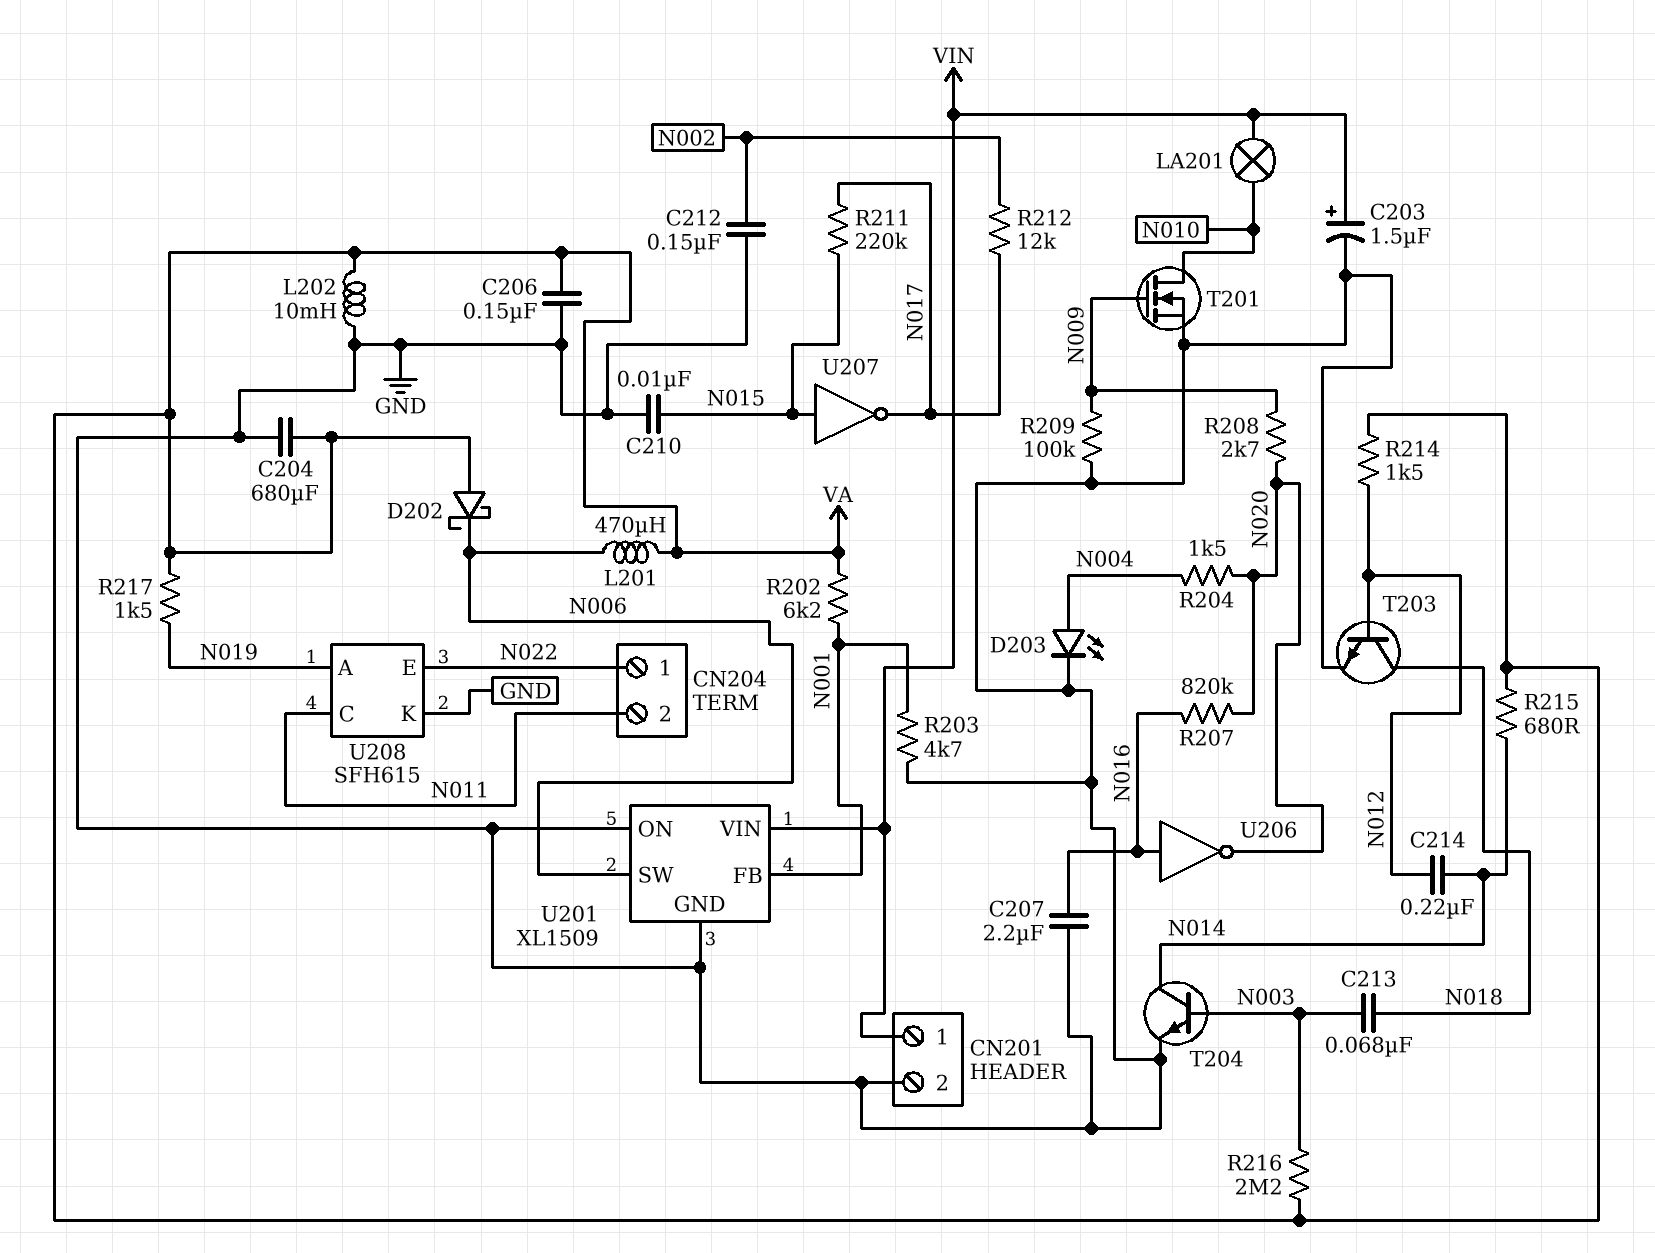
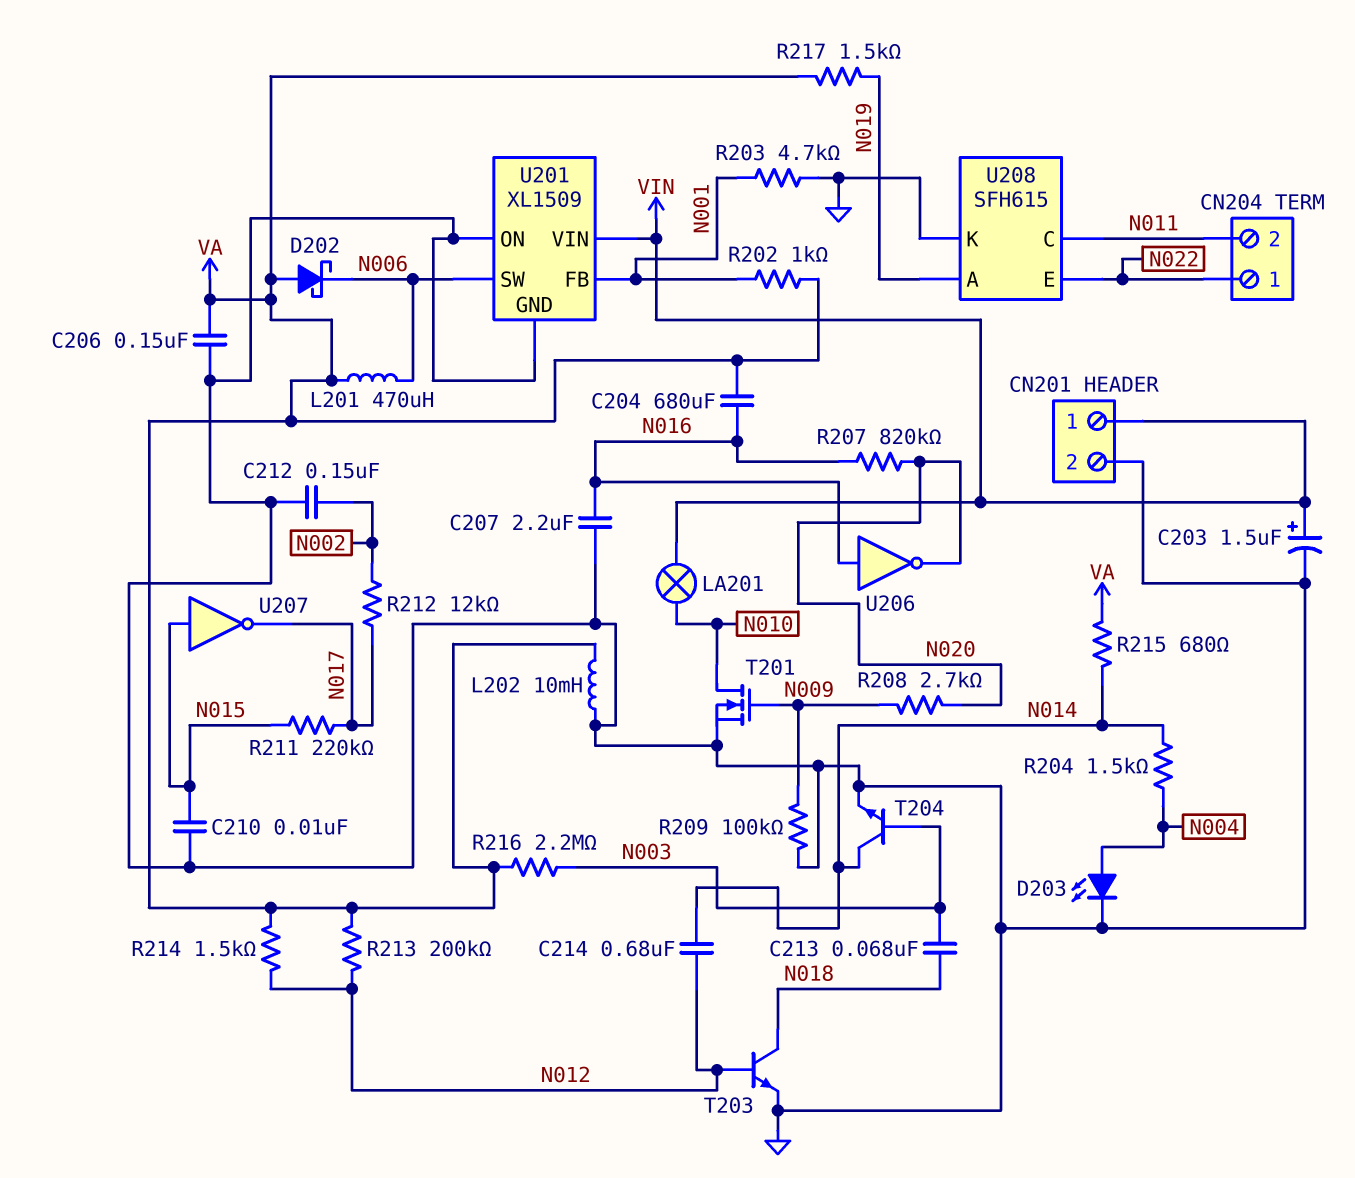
C204: 680uF (GND, VA) -> 680uF (N016, VA)
C214: 220nF (N012, N014) -> 680nF (N012, N014)
R202: 6.2k (N001, VA) -> 1k (N001, VA)
R204: 1.5k (N004, N020) -> 1.5k (N004, N014)
R213: none -> 200k (N012, VA)

